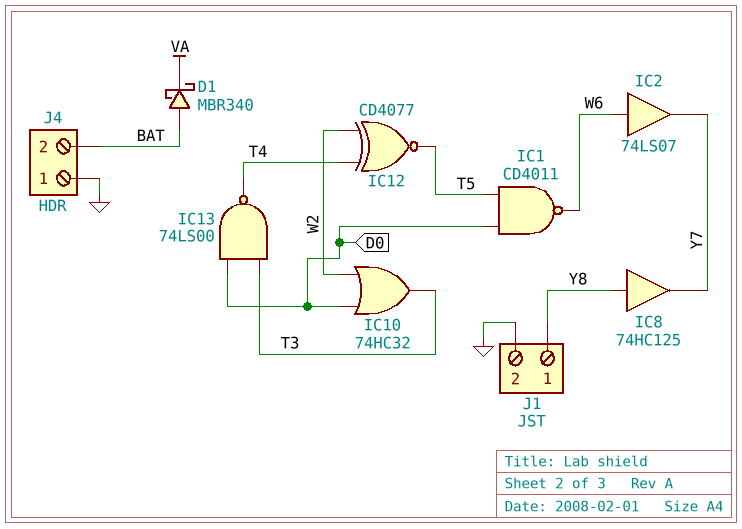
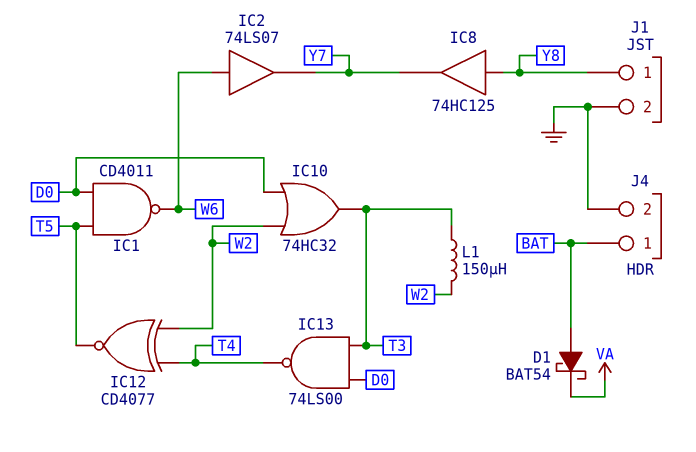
D1: schottky MBR340 (A BAT, K VA) -> schottky BAT54 (A BAT, K VA)
J4 pin 1: GND -> BAT
J4 pin 2: BAT -> GND
L1: none -> 150uH (T3, W2)

